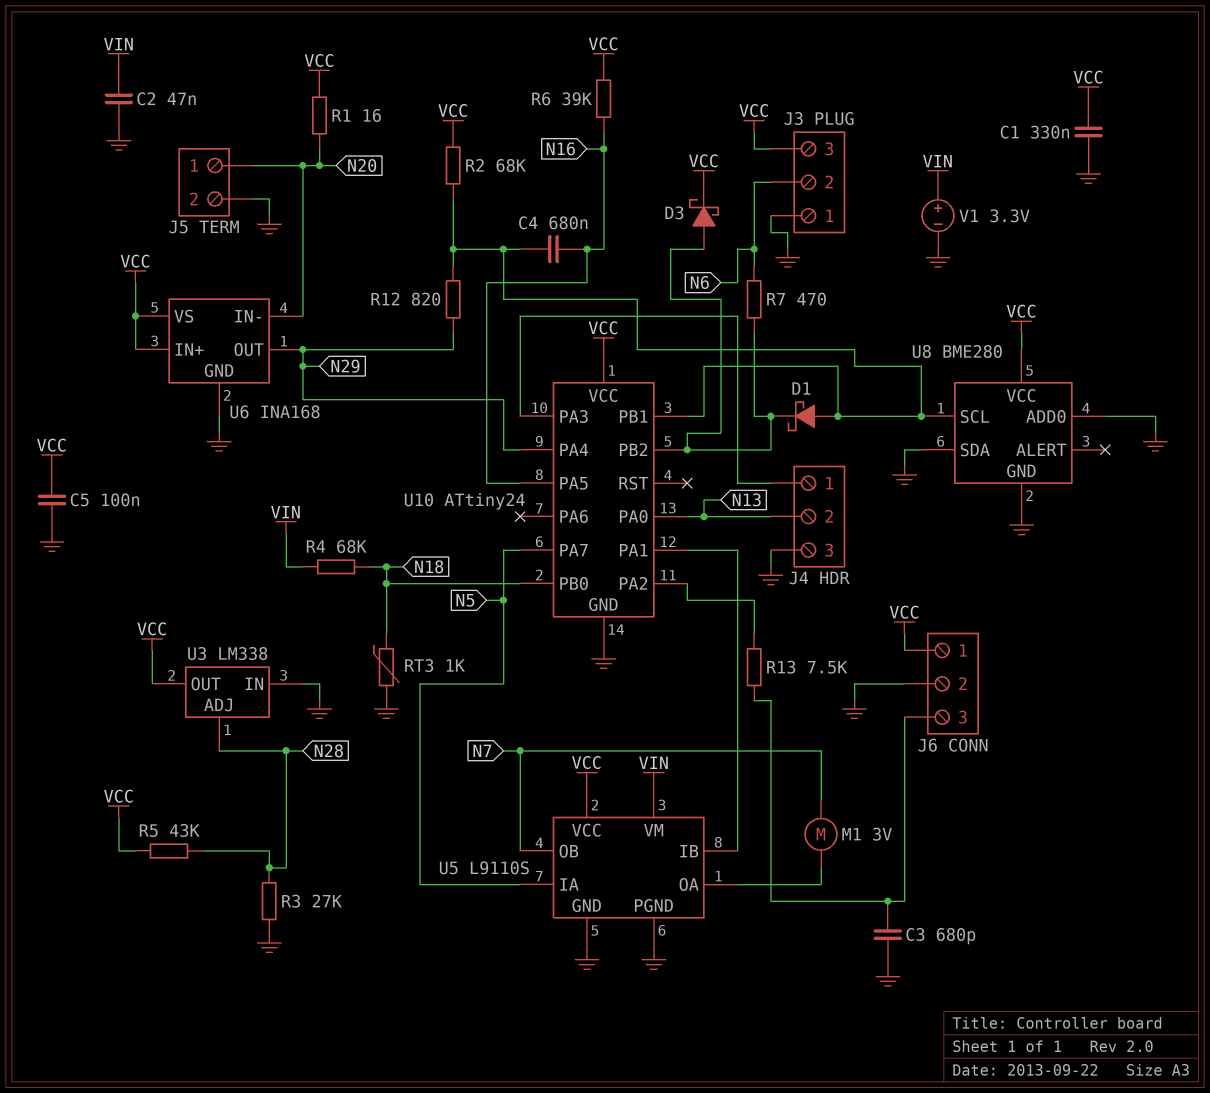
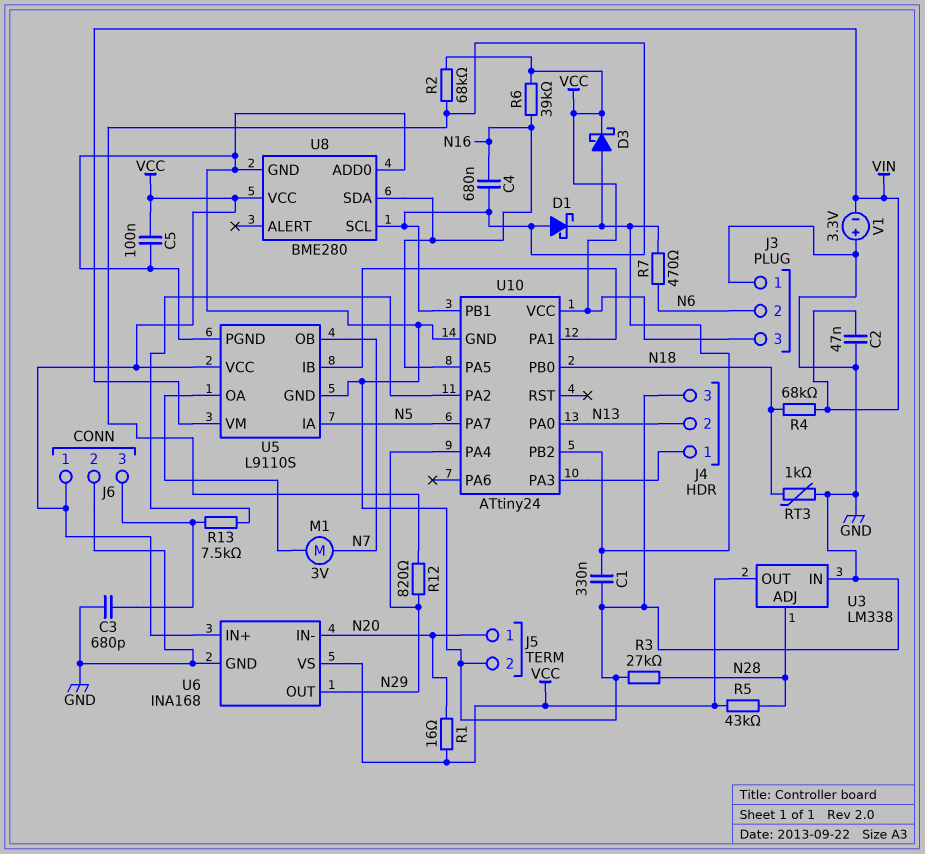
C1: 330nF (GND, VCC) -> 330nF (GND, U10/PB2)
U8 pin SDA: GND -> N16
V1: 3.3V (plus VIN, minus GND) -> 3.3V (plus GND, minus VIN)

